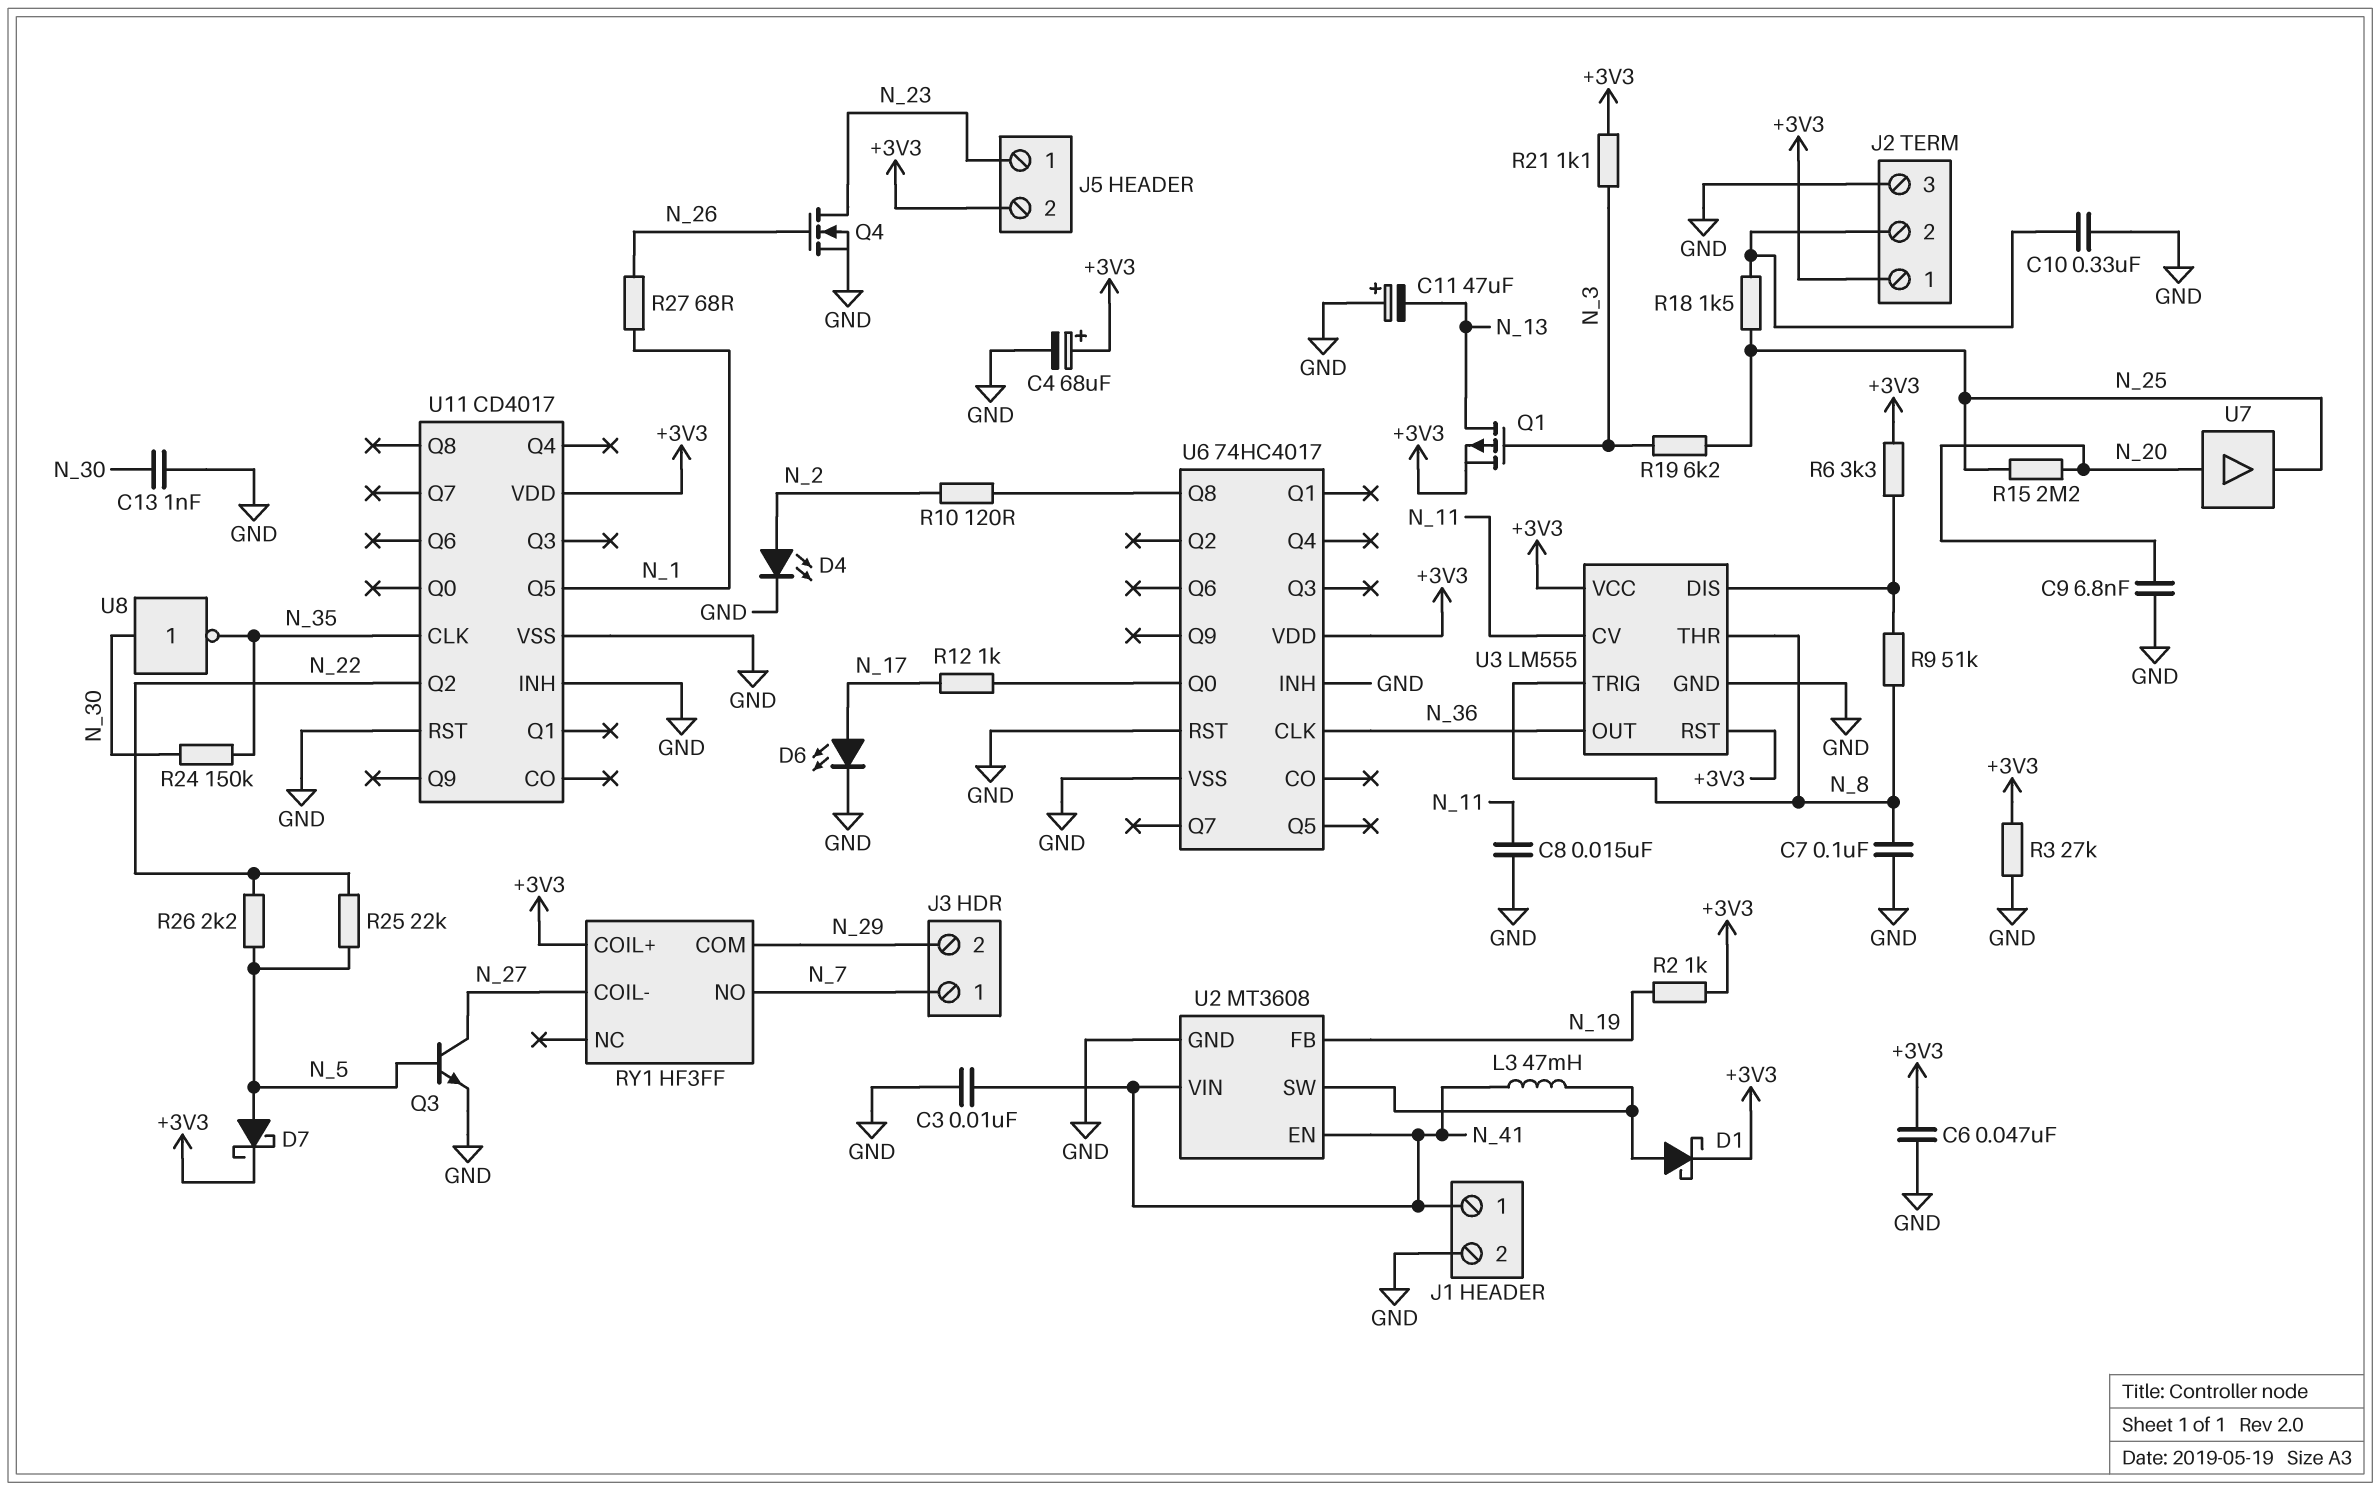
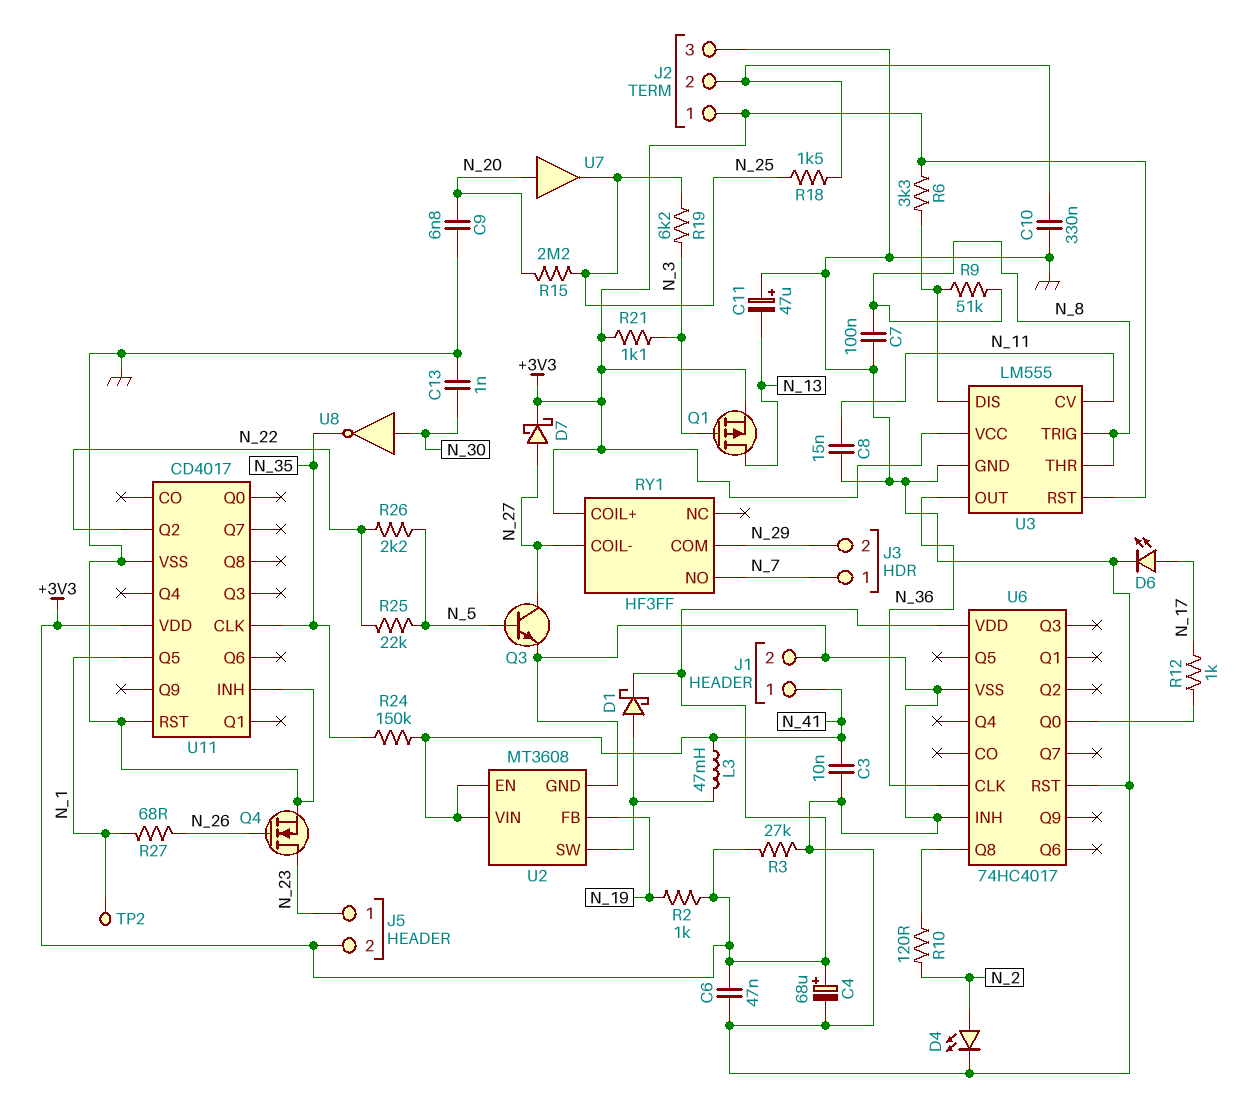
D7: schottky (A N_5, K +3V3) -> schottky (A N_27, K +3V3)
R24: 150k (N_30, N_35) -> 150k (N_35, N_41)
TP2: none -> test point (N_1)

